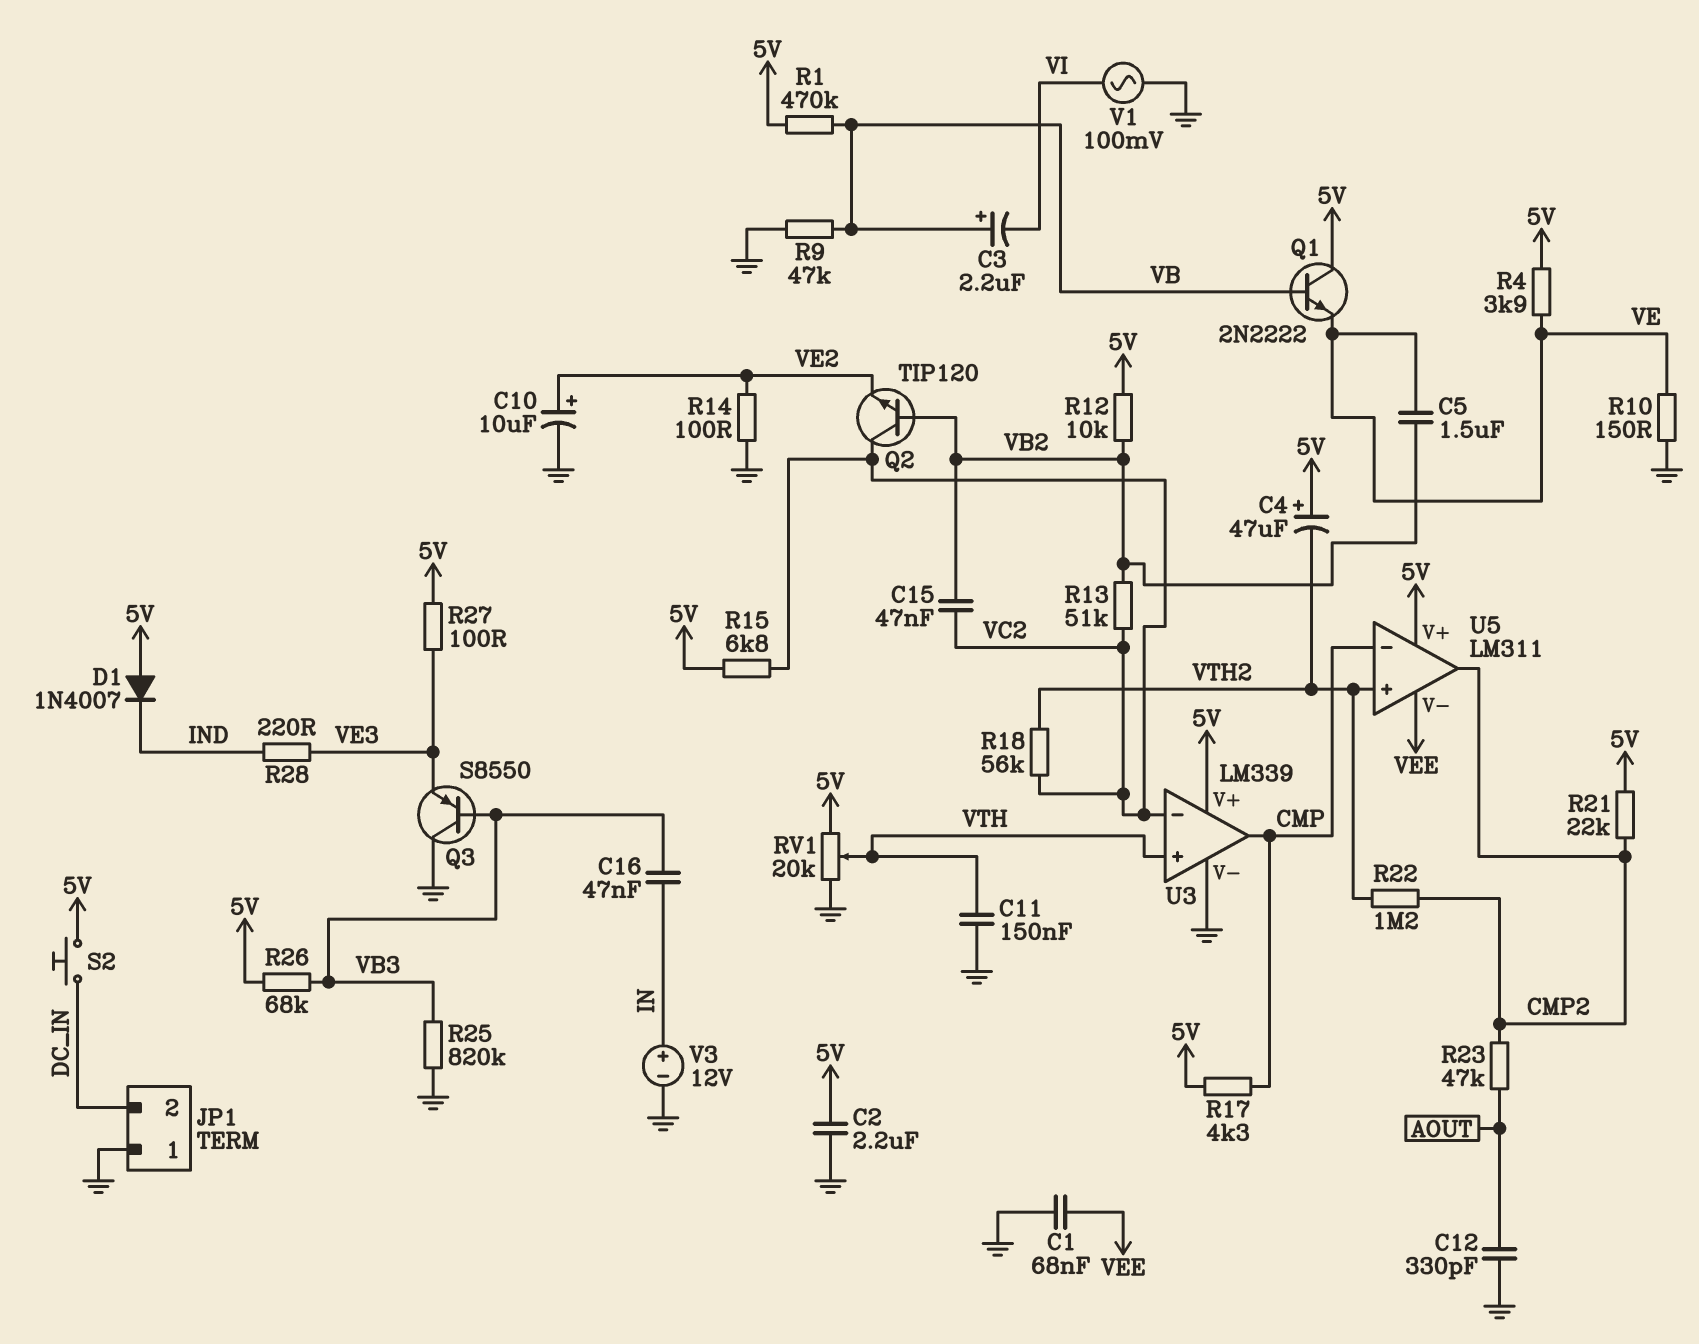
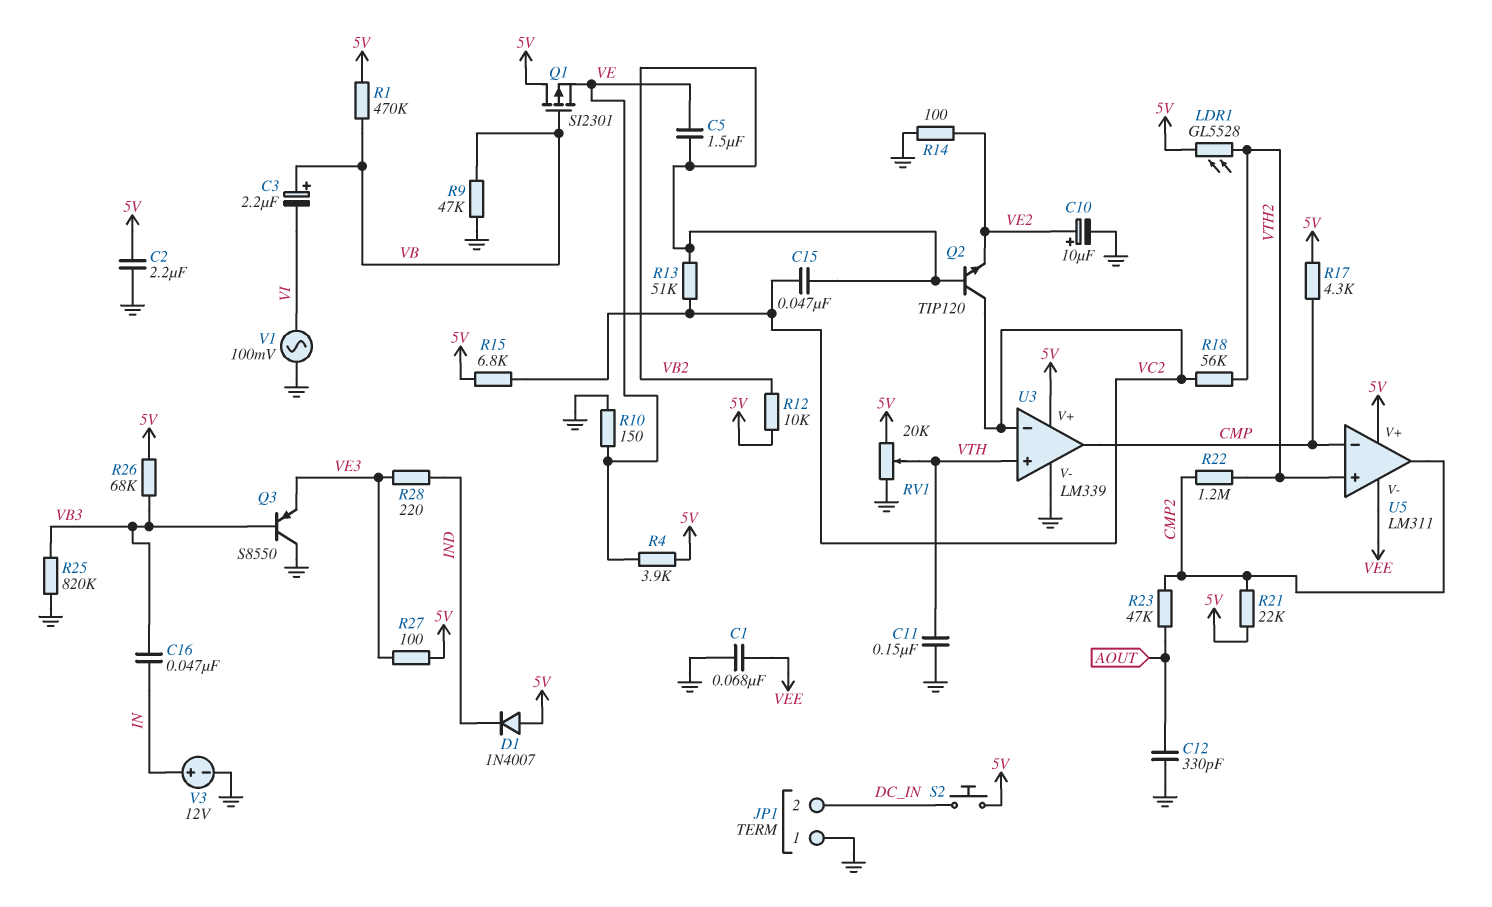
C4: 47uF (plus 5V, minus VTH2) -> none
LDR1: none -> GL5528 (5V, VTH2)
Q1: NPN 2N2222 (B VB, C 5V, E VE) -> PMOS SI2301 (G VB, D 5V, S VE)

